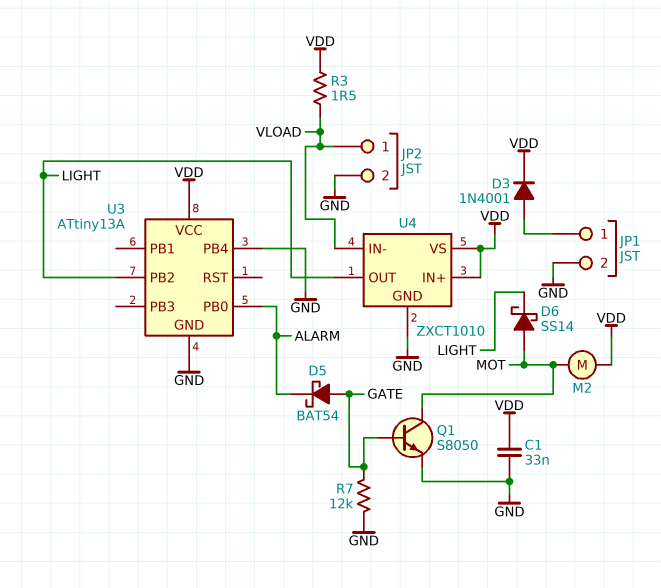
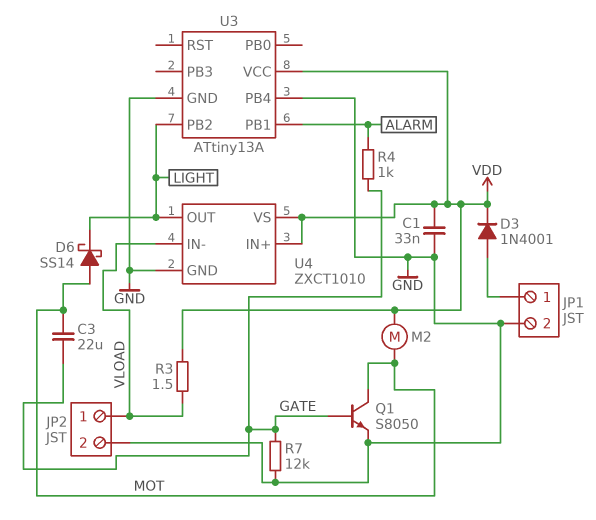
C3: none -> 22uF (GATE, MOT)
D5: schottky BAT54 (A GATE, K ALARM) -> none
R4: none -> 1k (ALARM, GATE)
U3 pin PB0: ALARM -> none
U3 pin PB1: none -> ALARM

